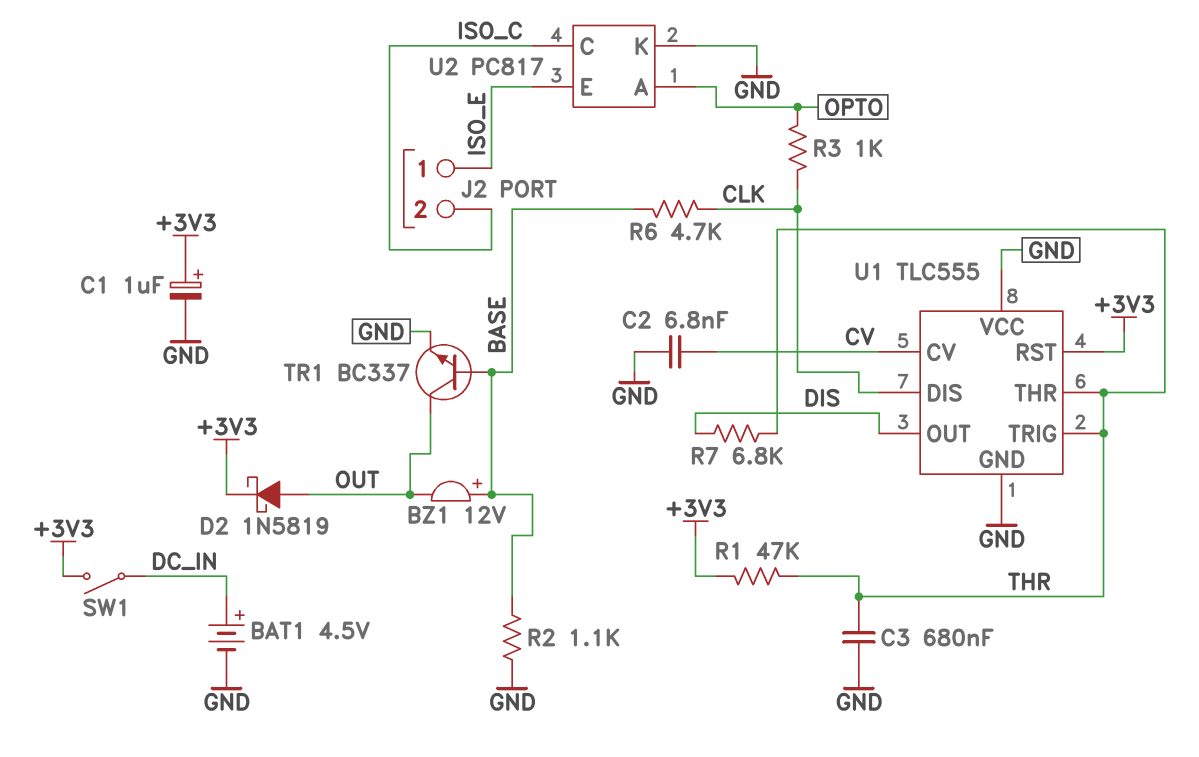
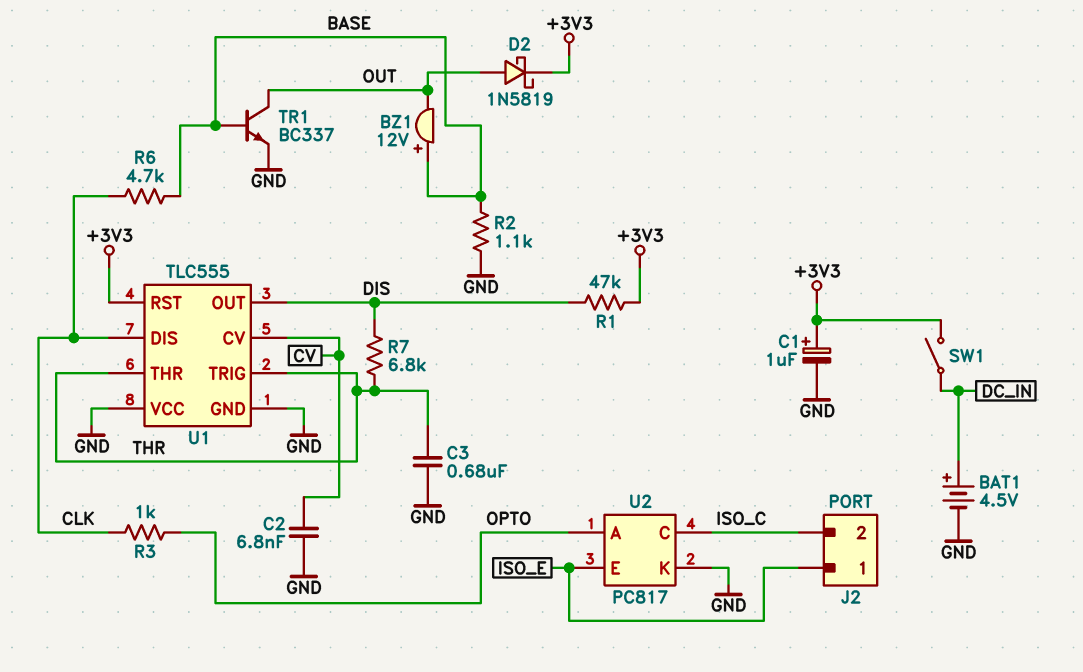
R1: 47k (+3V3, THR) -> 47k (+3V3, DIS)

